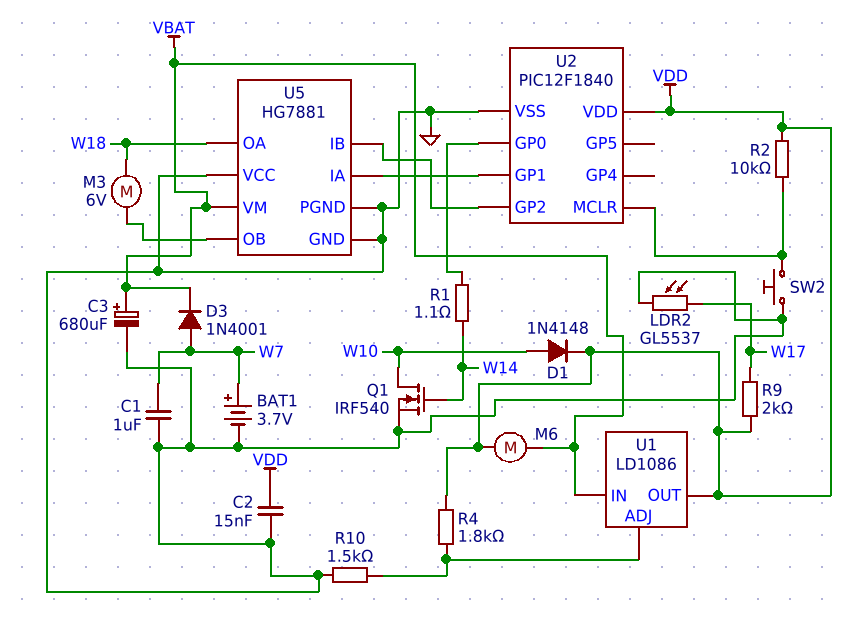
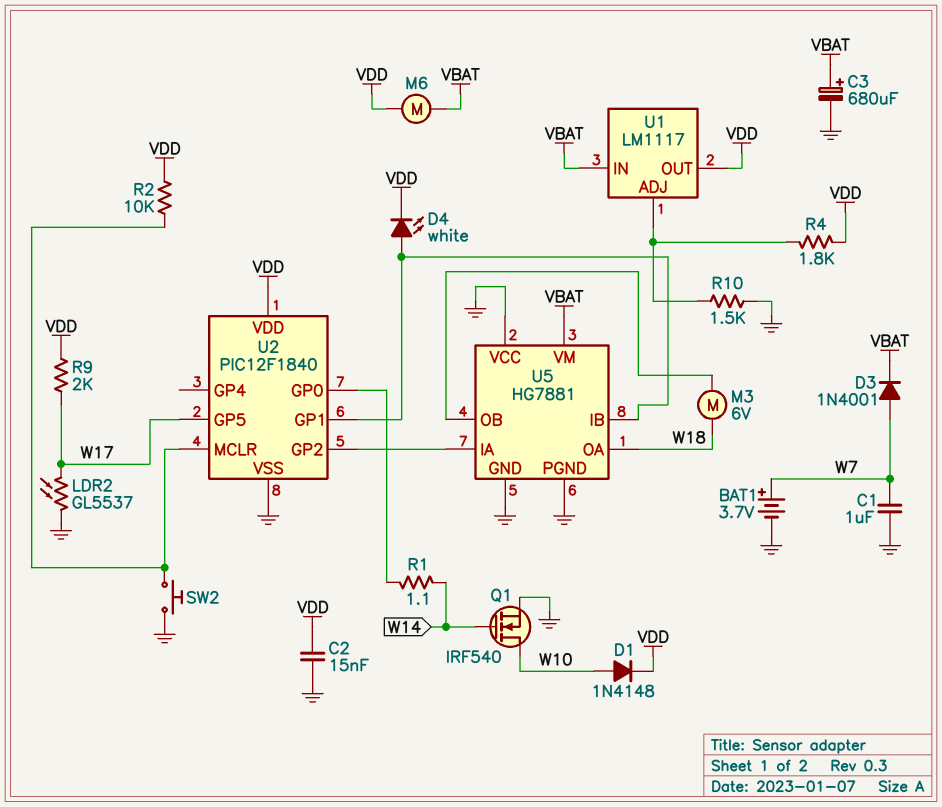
D4: none -> LED white (A U2/GP1, K VDD)
U1: LD1086 -> LM1117
U2 pin GP5: none -> W17
U5 pin IA: U2/GP1 -> U2/GP2
U5 pin IB: U2/GP2 -> U2/GP1

